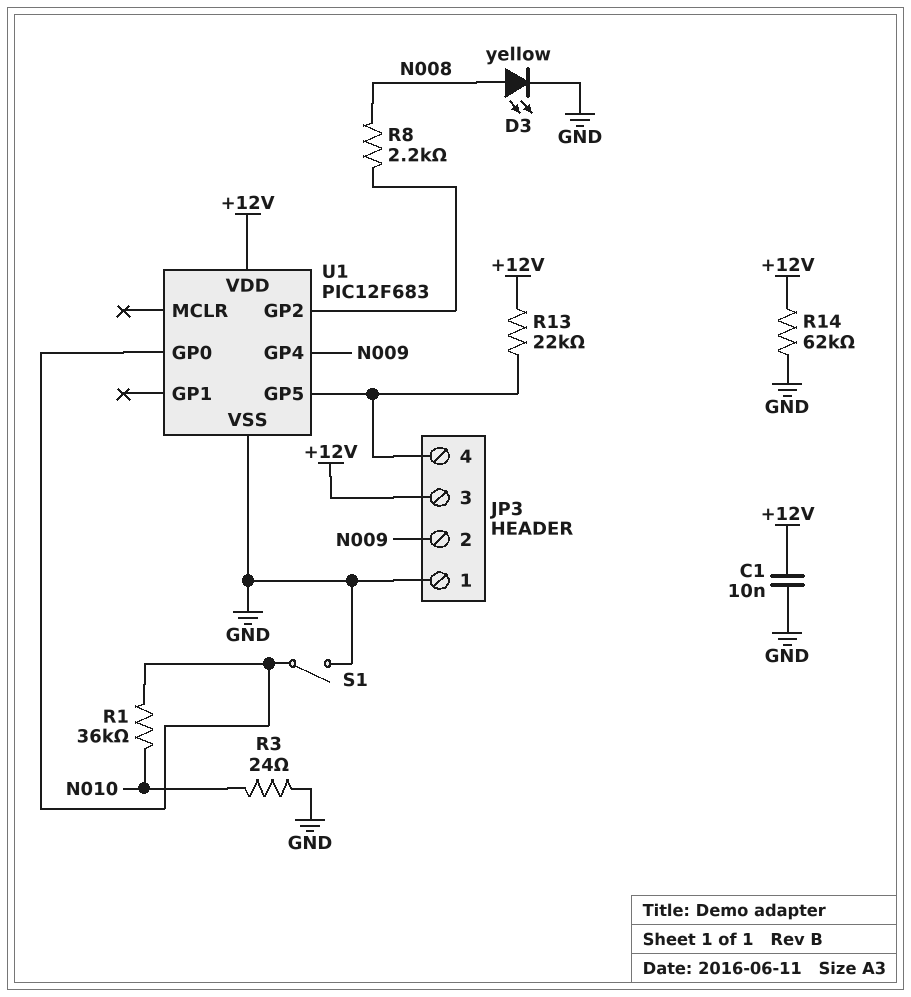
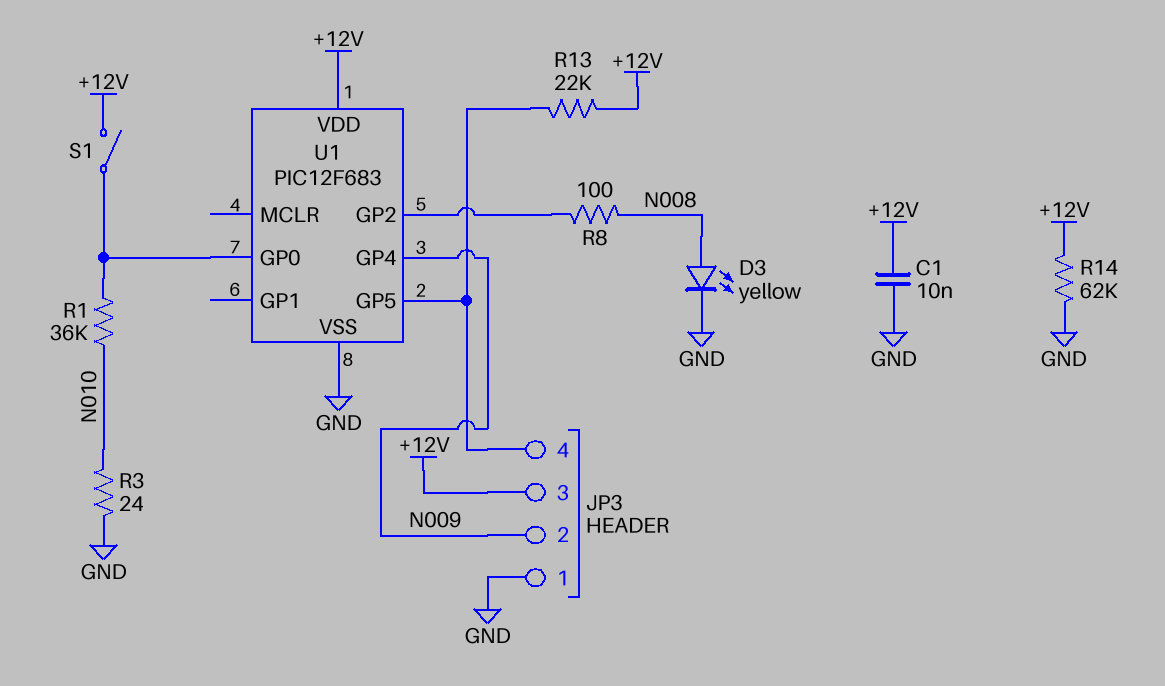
R8: 2.2k (N008, U1/GP2) -> 100 (N008, U1/GP2)
S1: switch (GND, U1/GP0) -> switch (+12V, U1/GP0)

